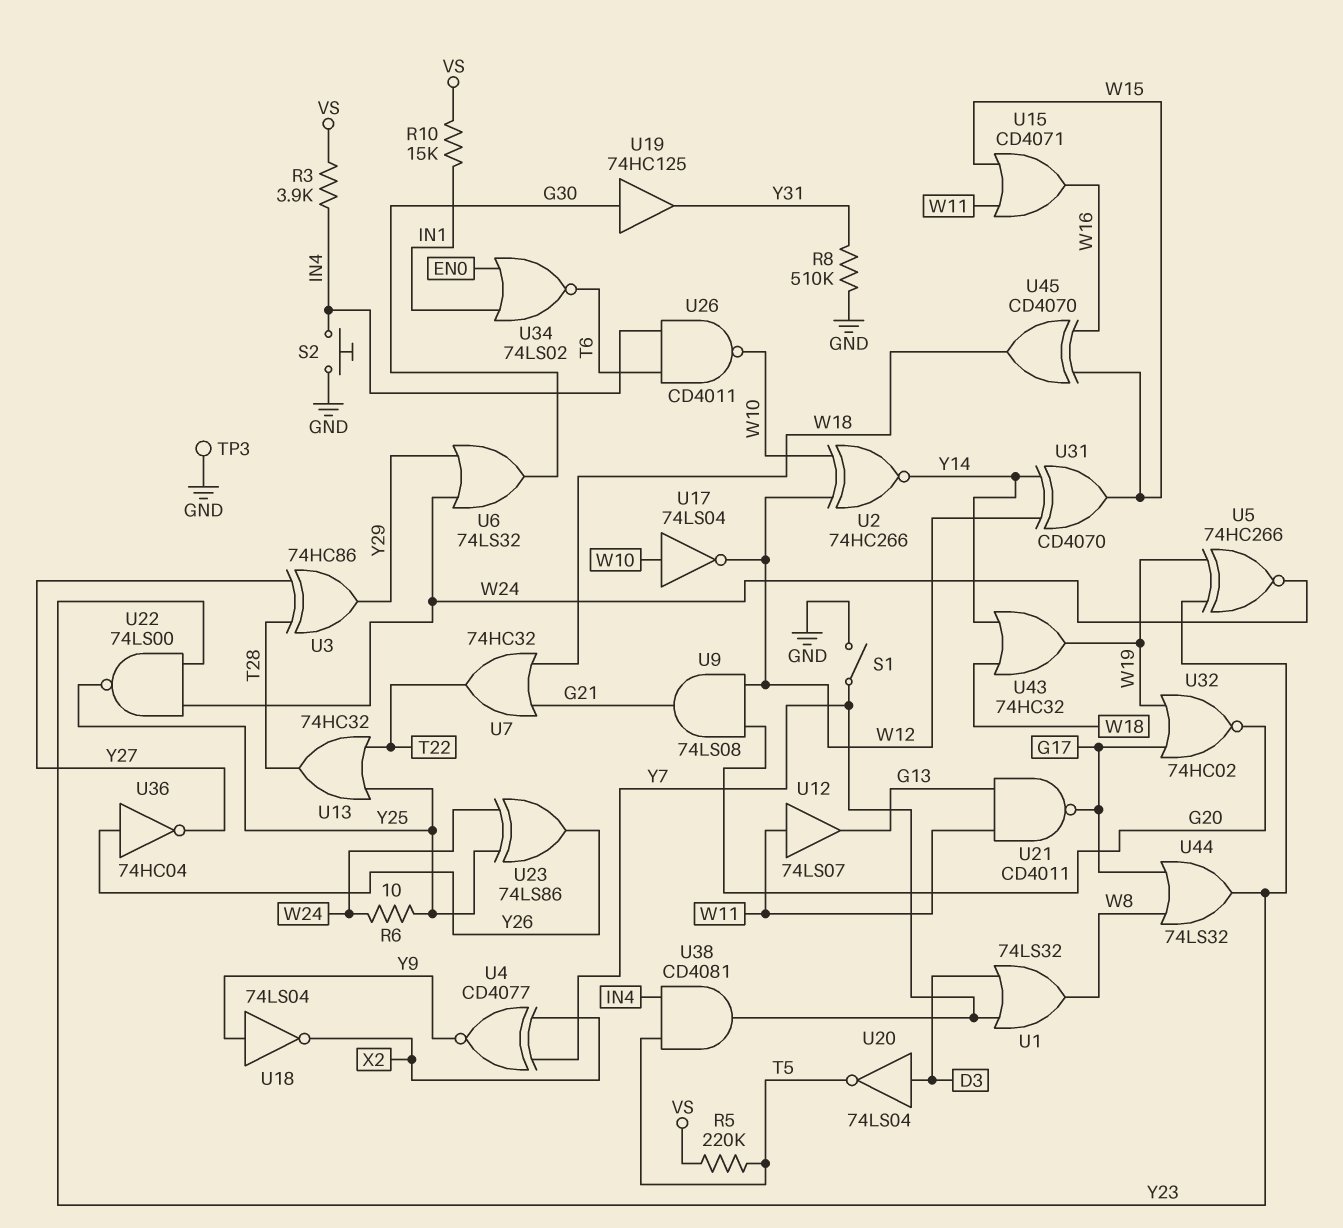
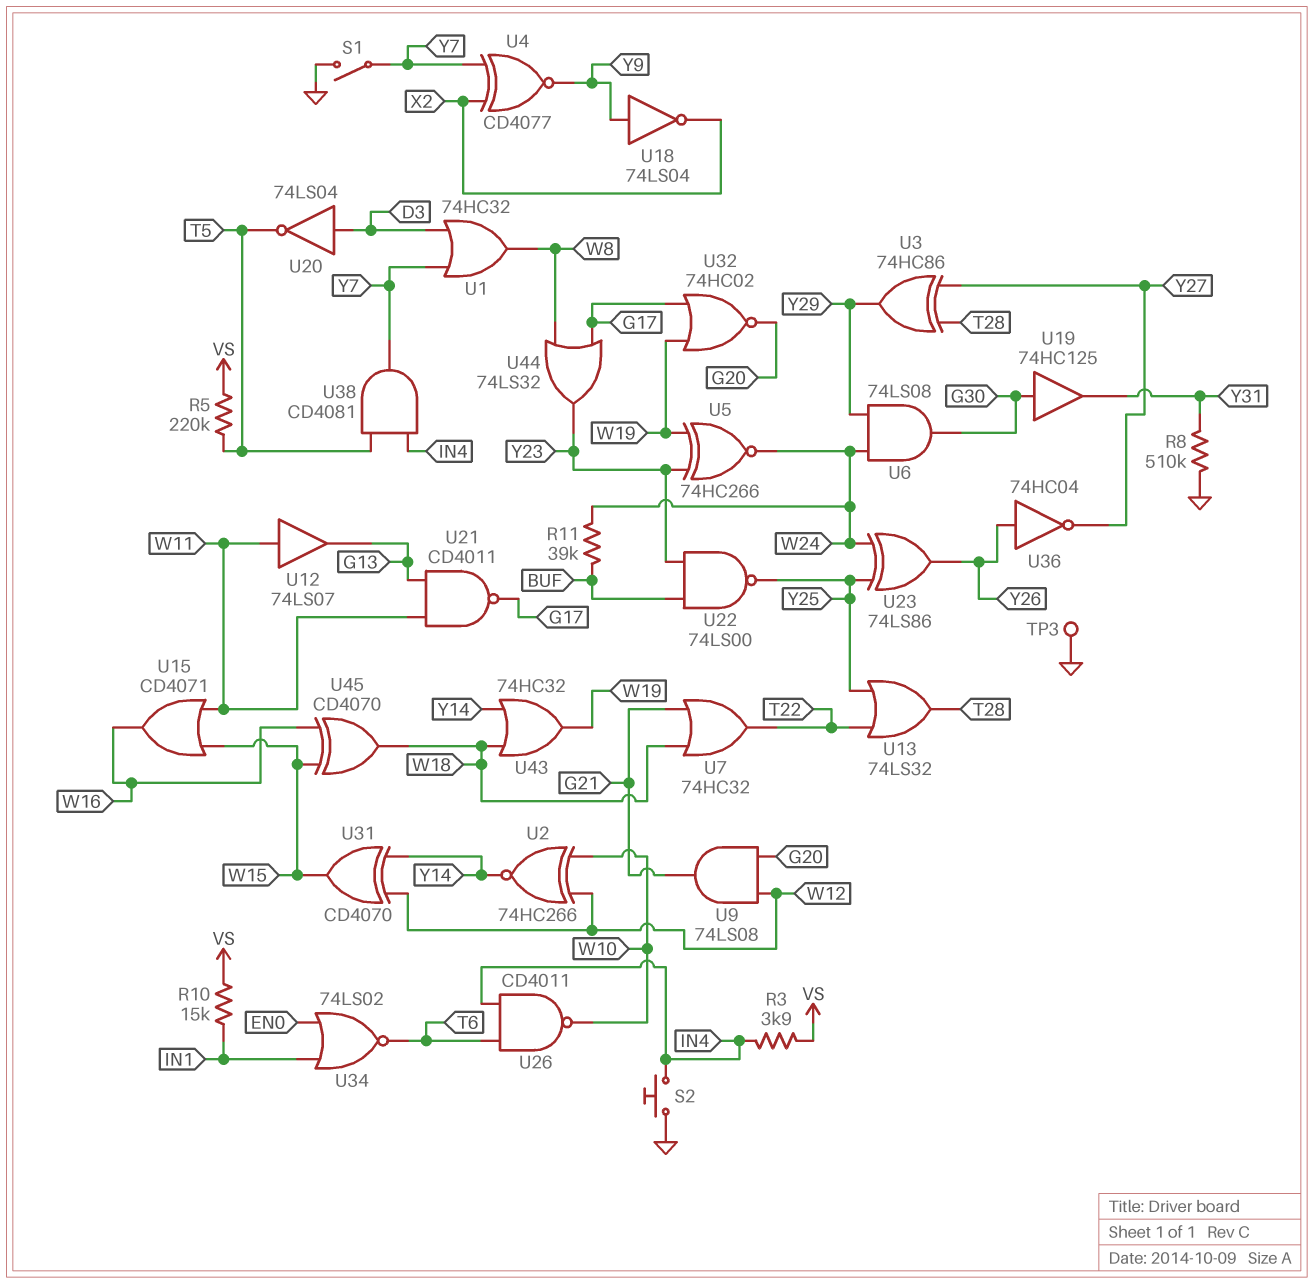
R6: 10 (W24, Y25) -> none
R11: none -> 39k (BUF, W24)
U1: OR 74LS32 (in D3, in Y7, out W8) -> OR 74HC32 (in D3, in Y7, out W8)
U6: OR 74LS32 (in W24, in Y29, out G30) -> AND 74LS08 (in W24, in Y29, out G30)
U13: OR 74HC32 (in T22, in Y25, out T28) -> OR 74LS32 (in T22, in Y25, out T28)
U17: NOT 74LS04 (in W10, out W12) -> none
U22: NAND 74LS00 (in W24, in Y23, out Y25) -> NAND 74LS00 (in BUF, in Y23, out Y25)

